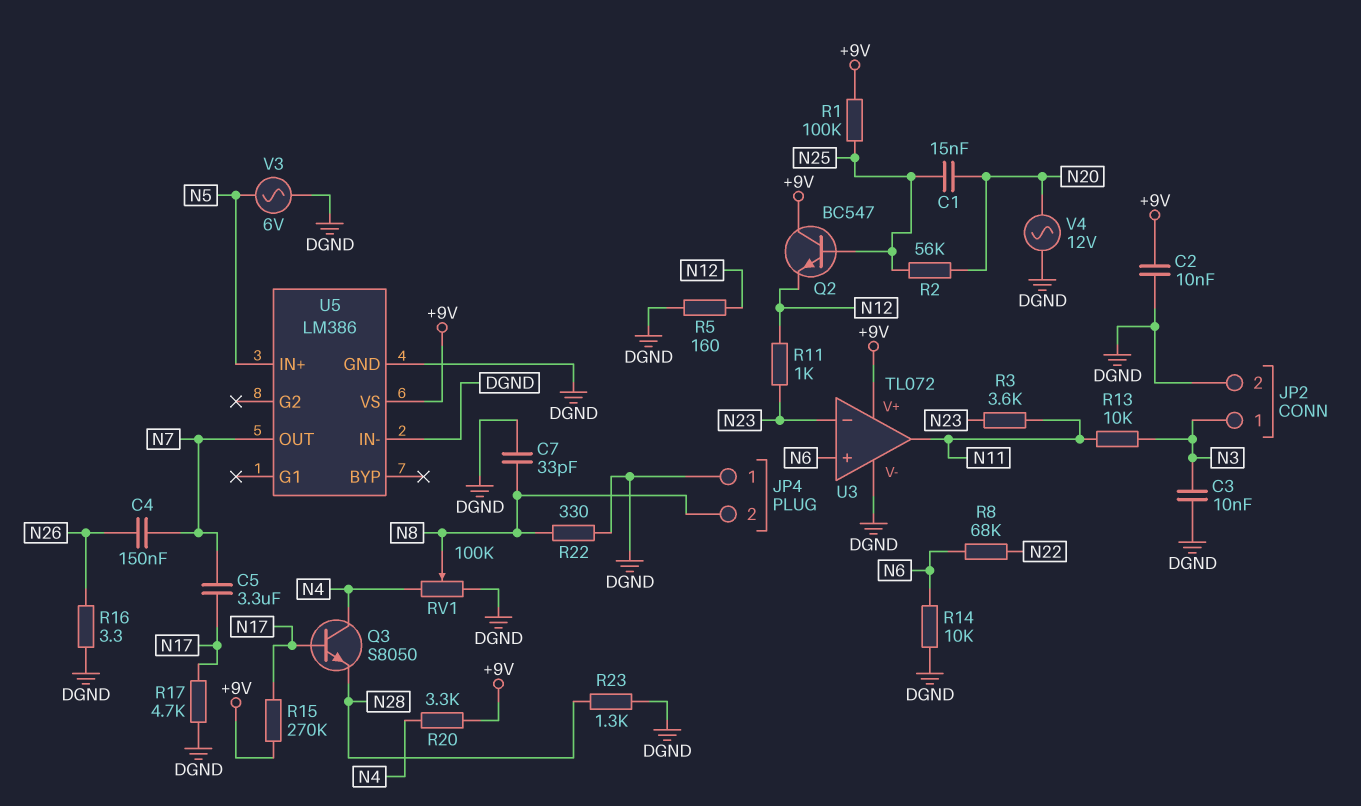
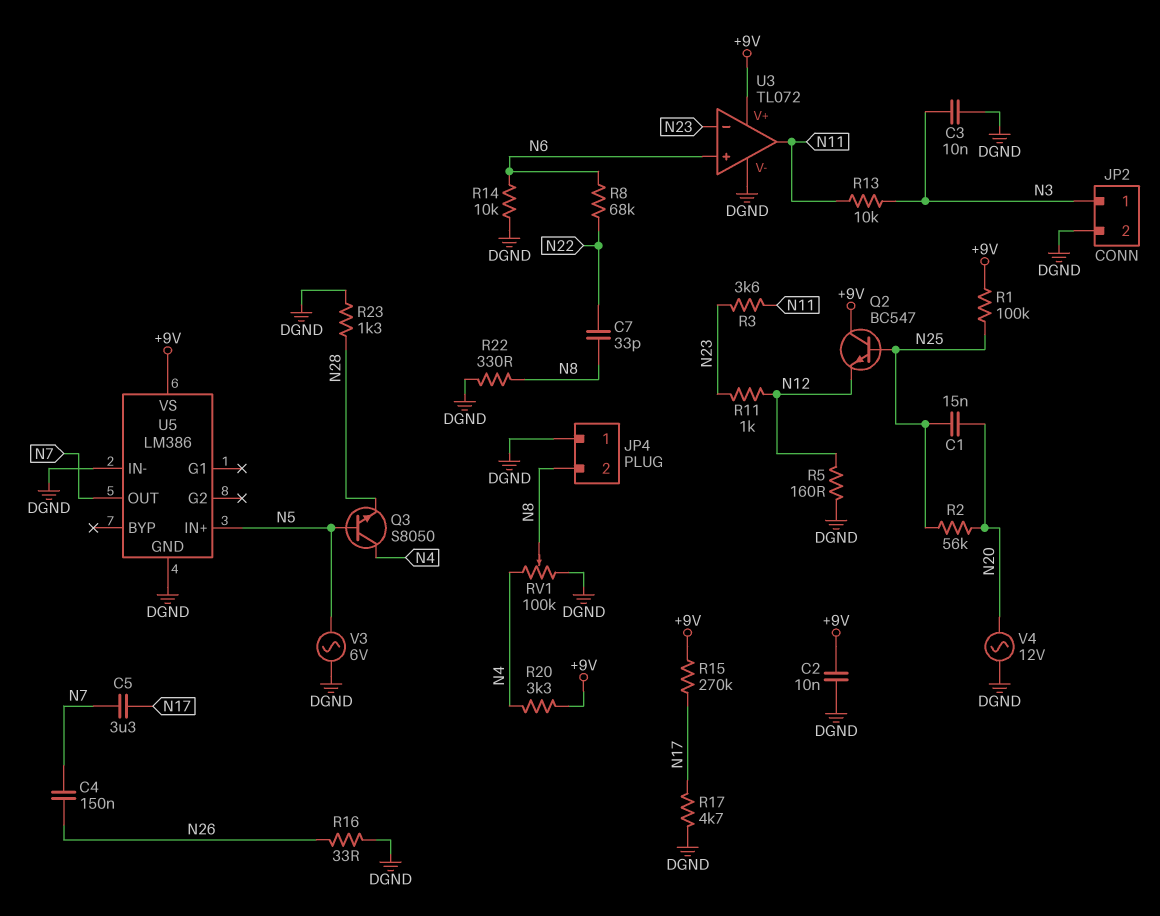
C7: 33pF (DGND, N8) -> 33pF (N8, N22)
Q3: NPN S8050 (B N17, C N4, E N28) -> NPN S8050 (B N5, C N4, E N28)
R16: 3.3 (DGND, N26) -> 33 (DGND, N26)

